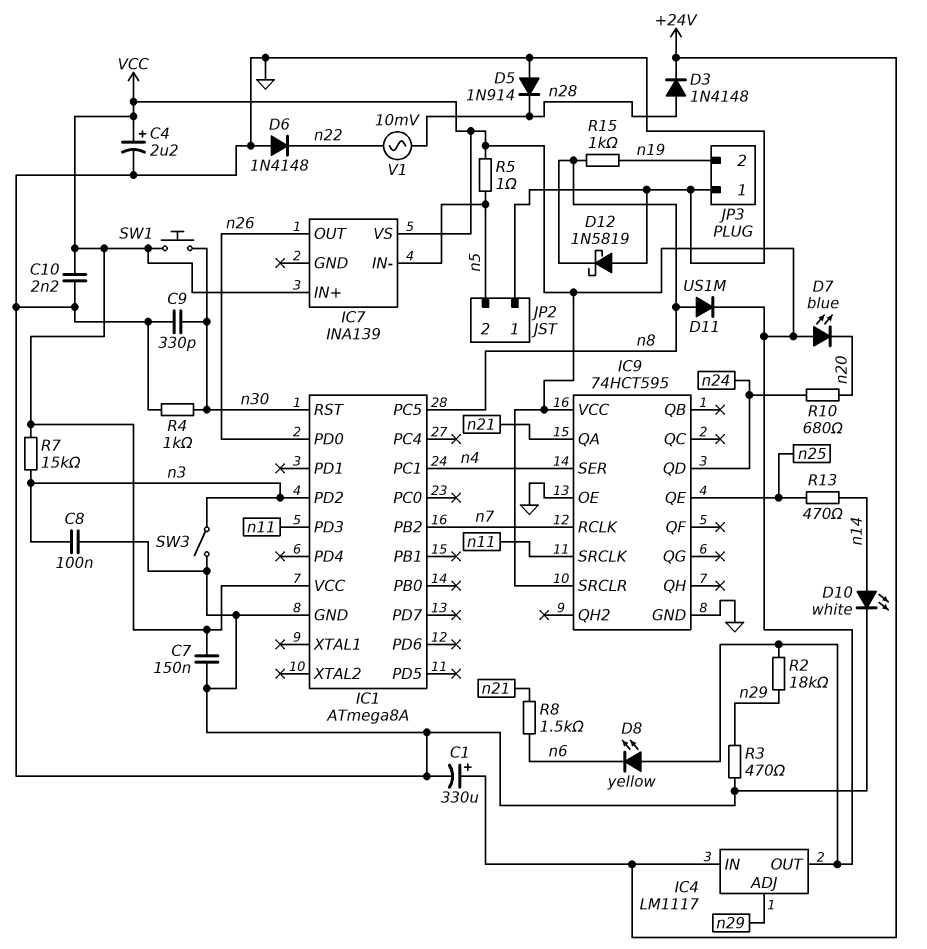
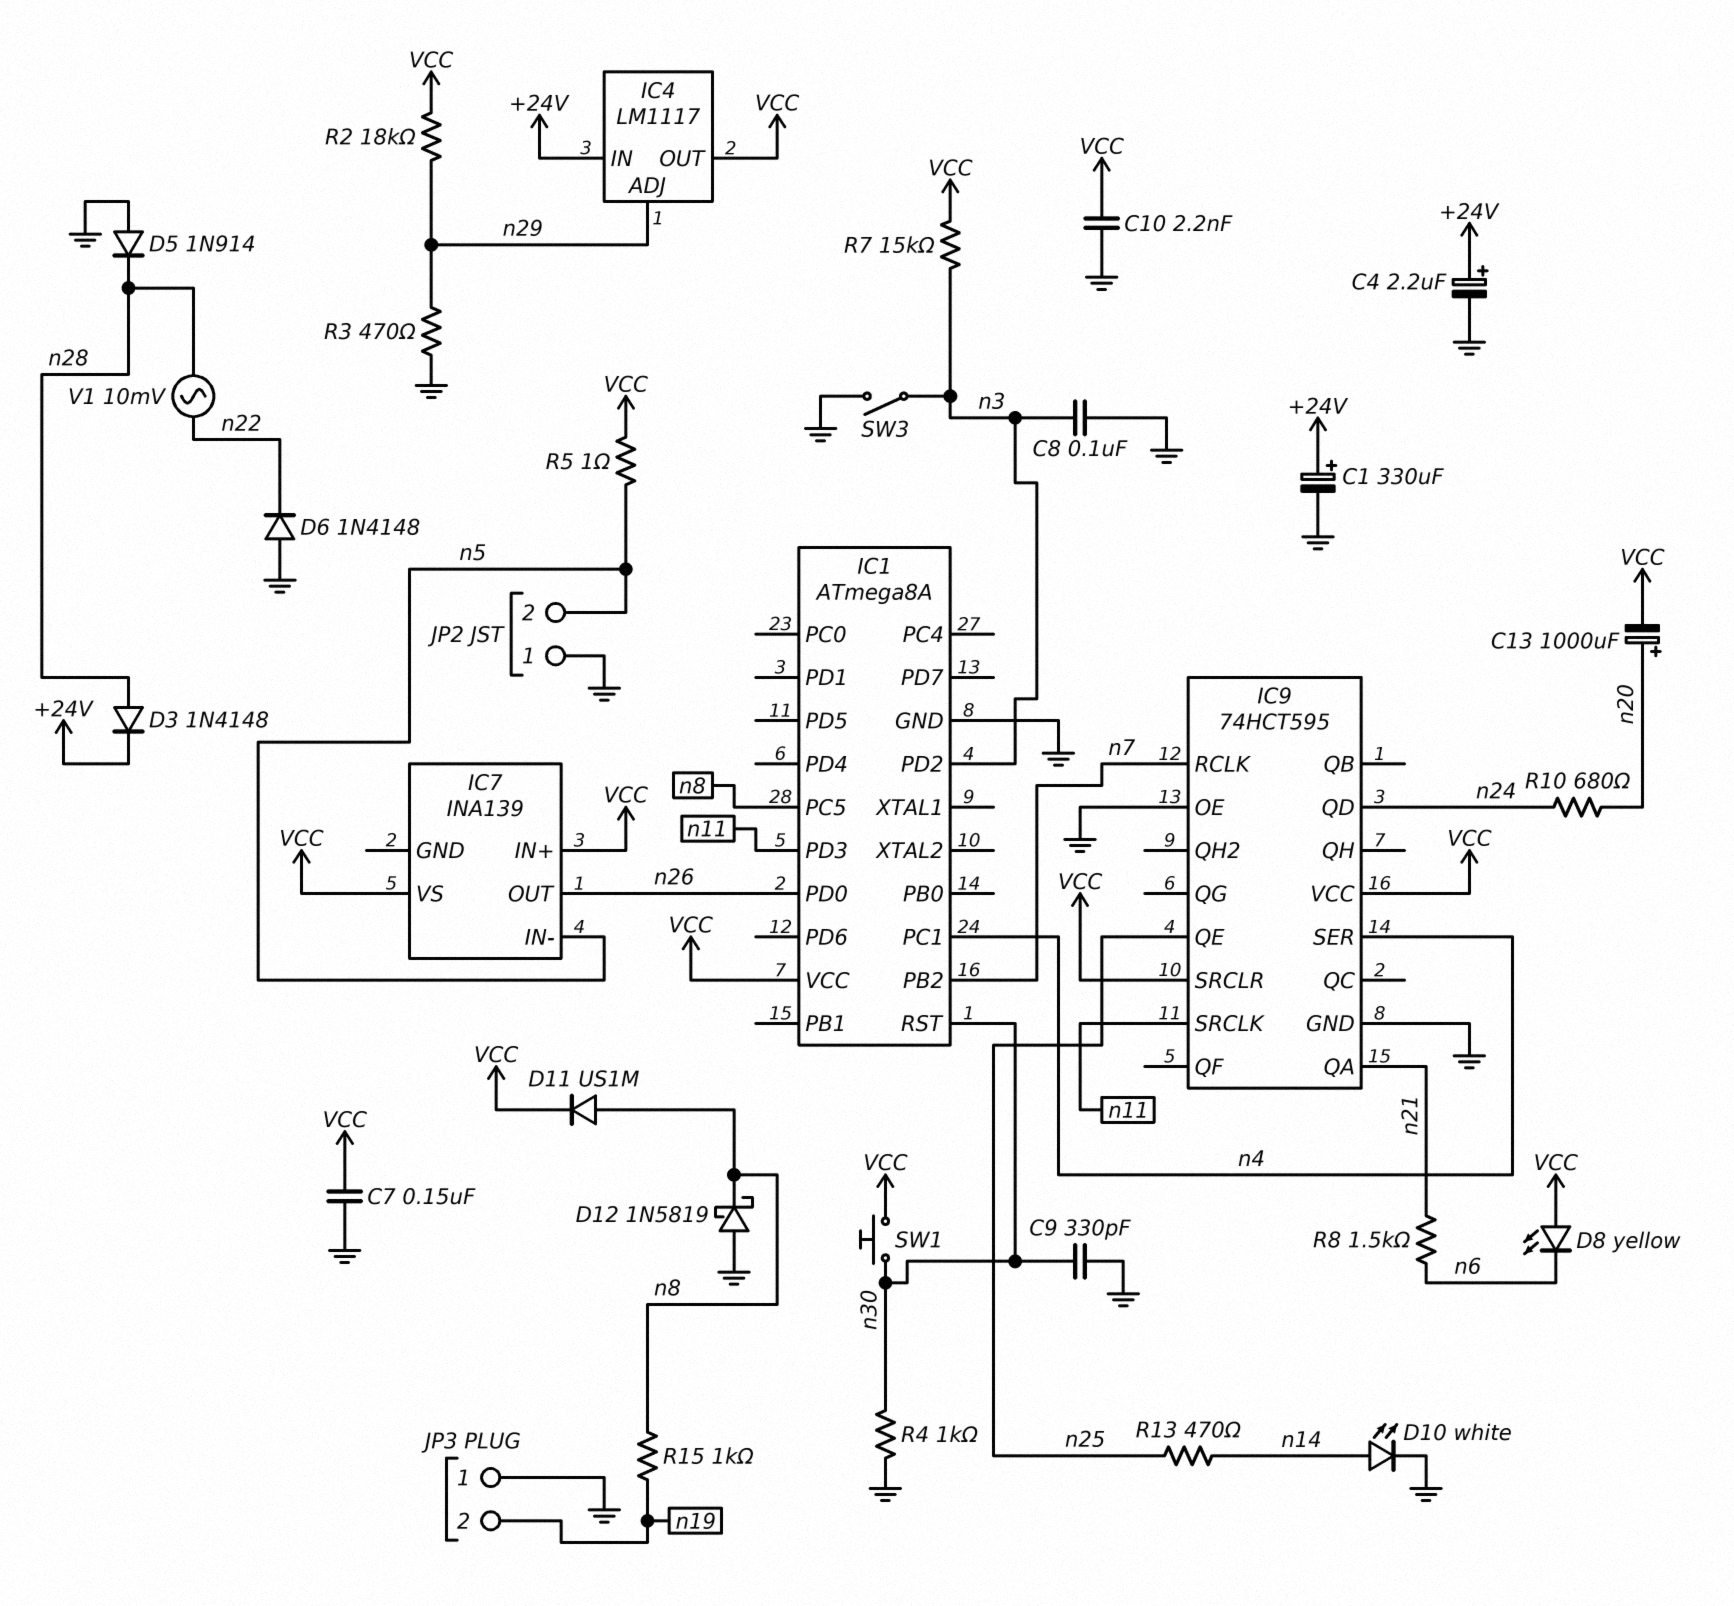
C4: 2.2uF (plus VCC, minus GND) -> 2.2uF (plus +24V, minus GND)
C13: none -> 1000uF (plus n20, minus VCC)
D7: LED blue (A VCC, K n20) -> none

